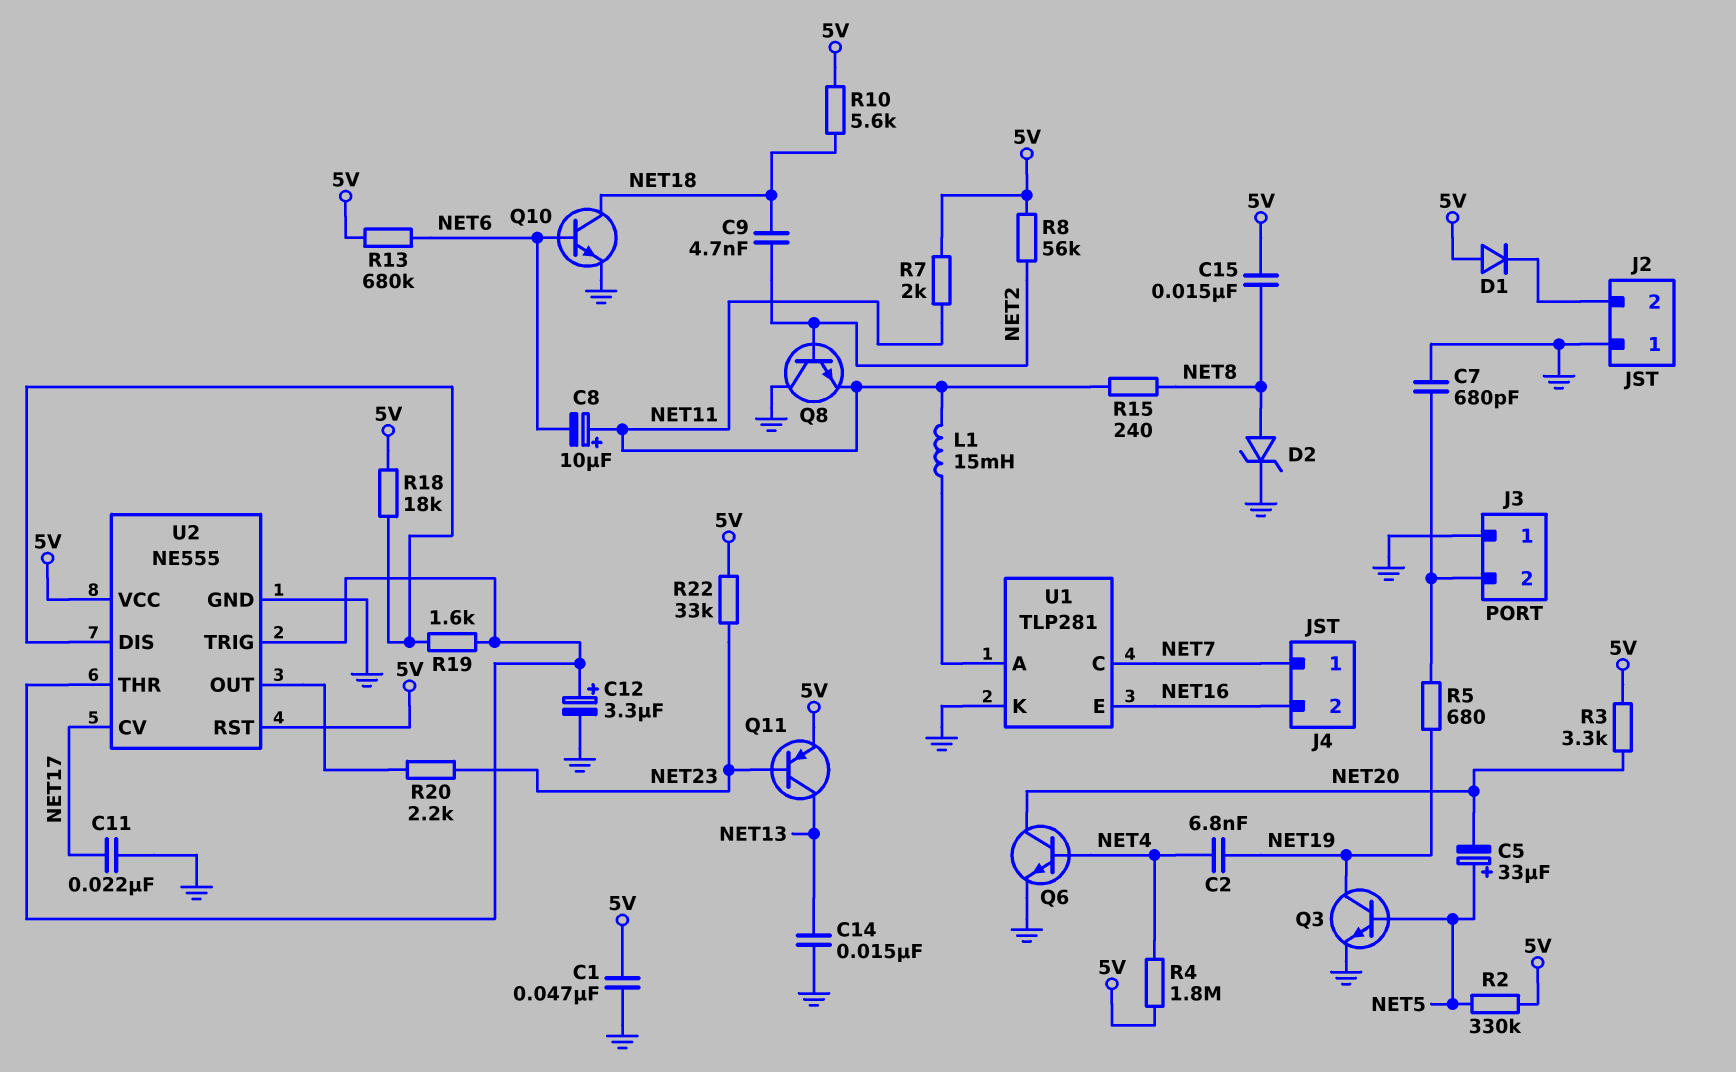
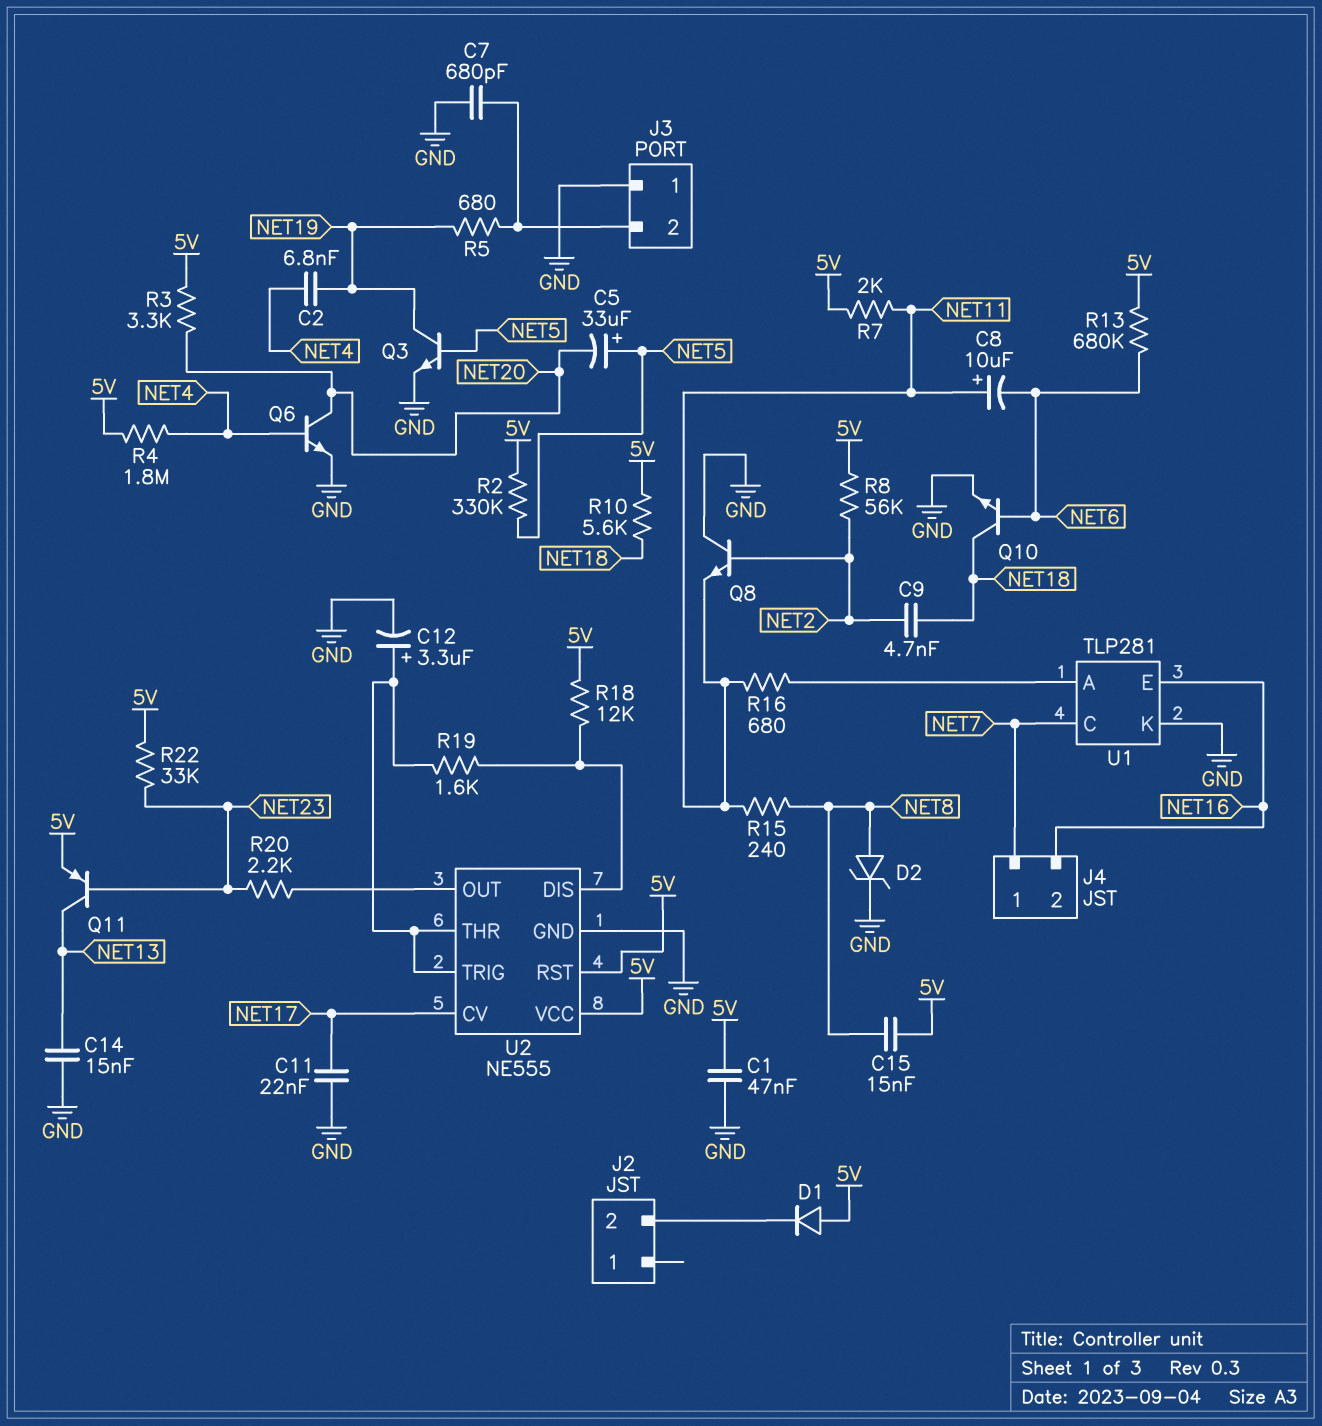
J2 pin 1: GND -> none
L1: 15mH (NET11, U1/A) -> none
R16: none -> 680 (NET11, U1/A)
R18: 18k (5V, U2/DIS) -> 12k (5V, U2/DIS)

